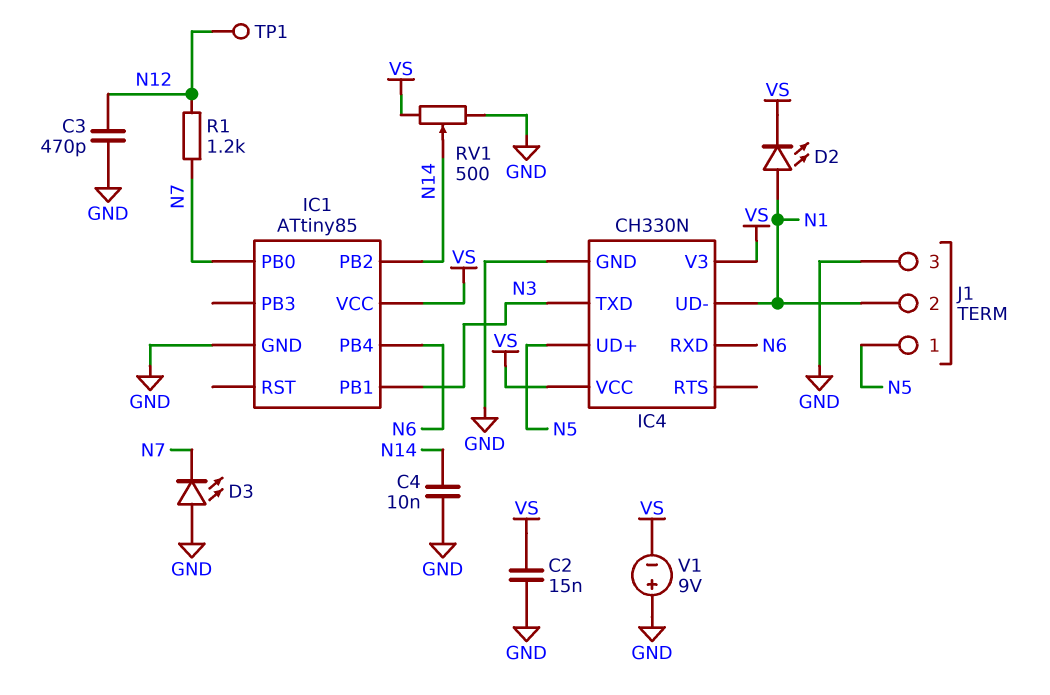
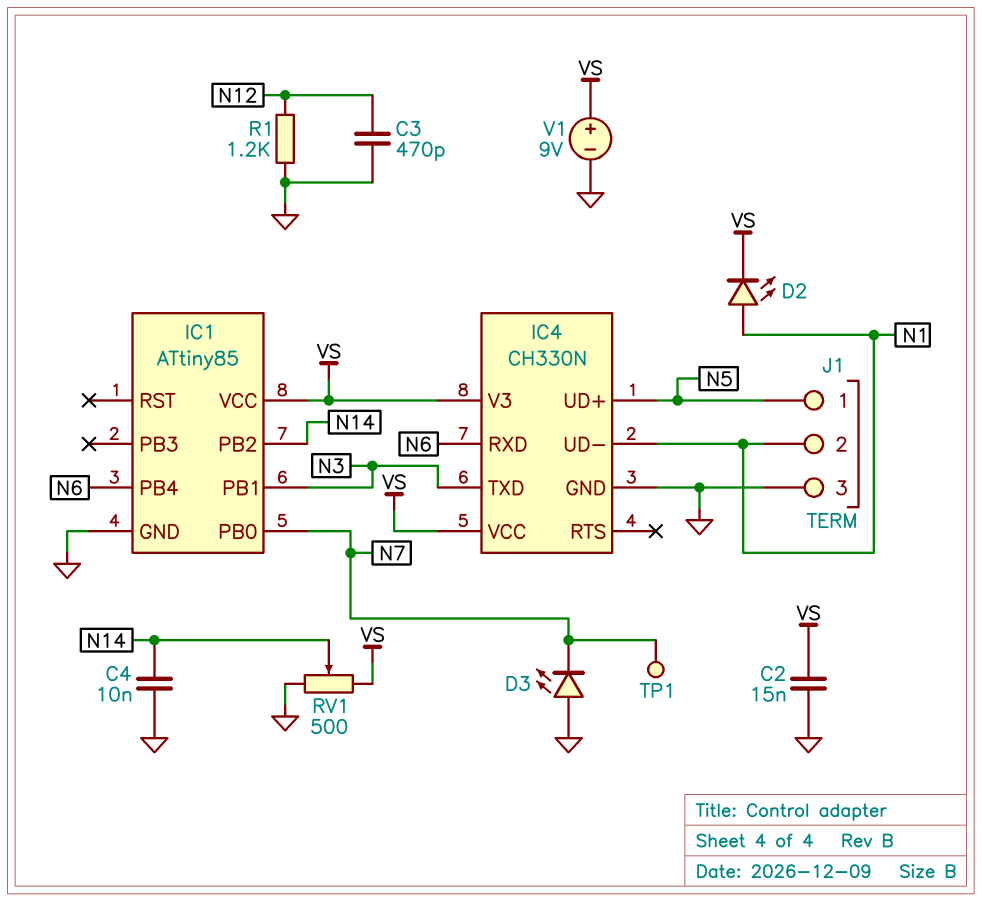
R1: 1.2k (N7, N12) -> 1.2k (GND, N12)
TP1: test point (N12) -> test point (N7)
V1: 9V (plus GND, minus VS) -> 9V (plus VS, minus GND)

